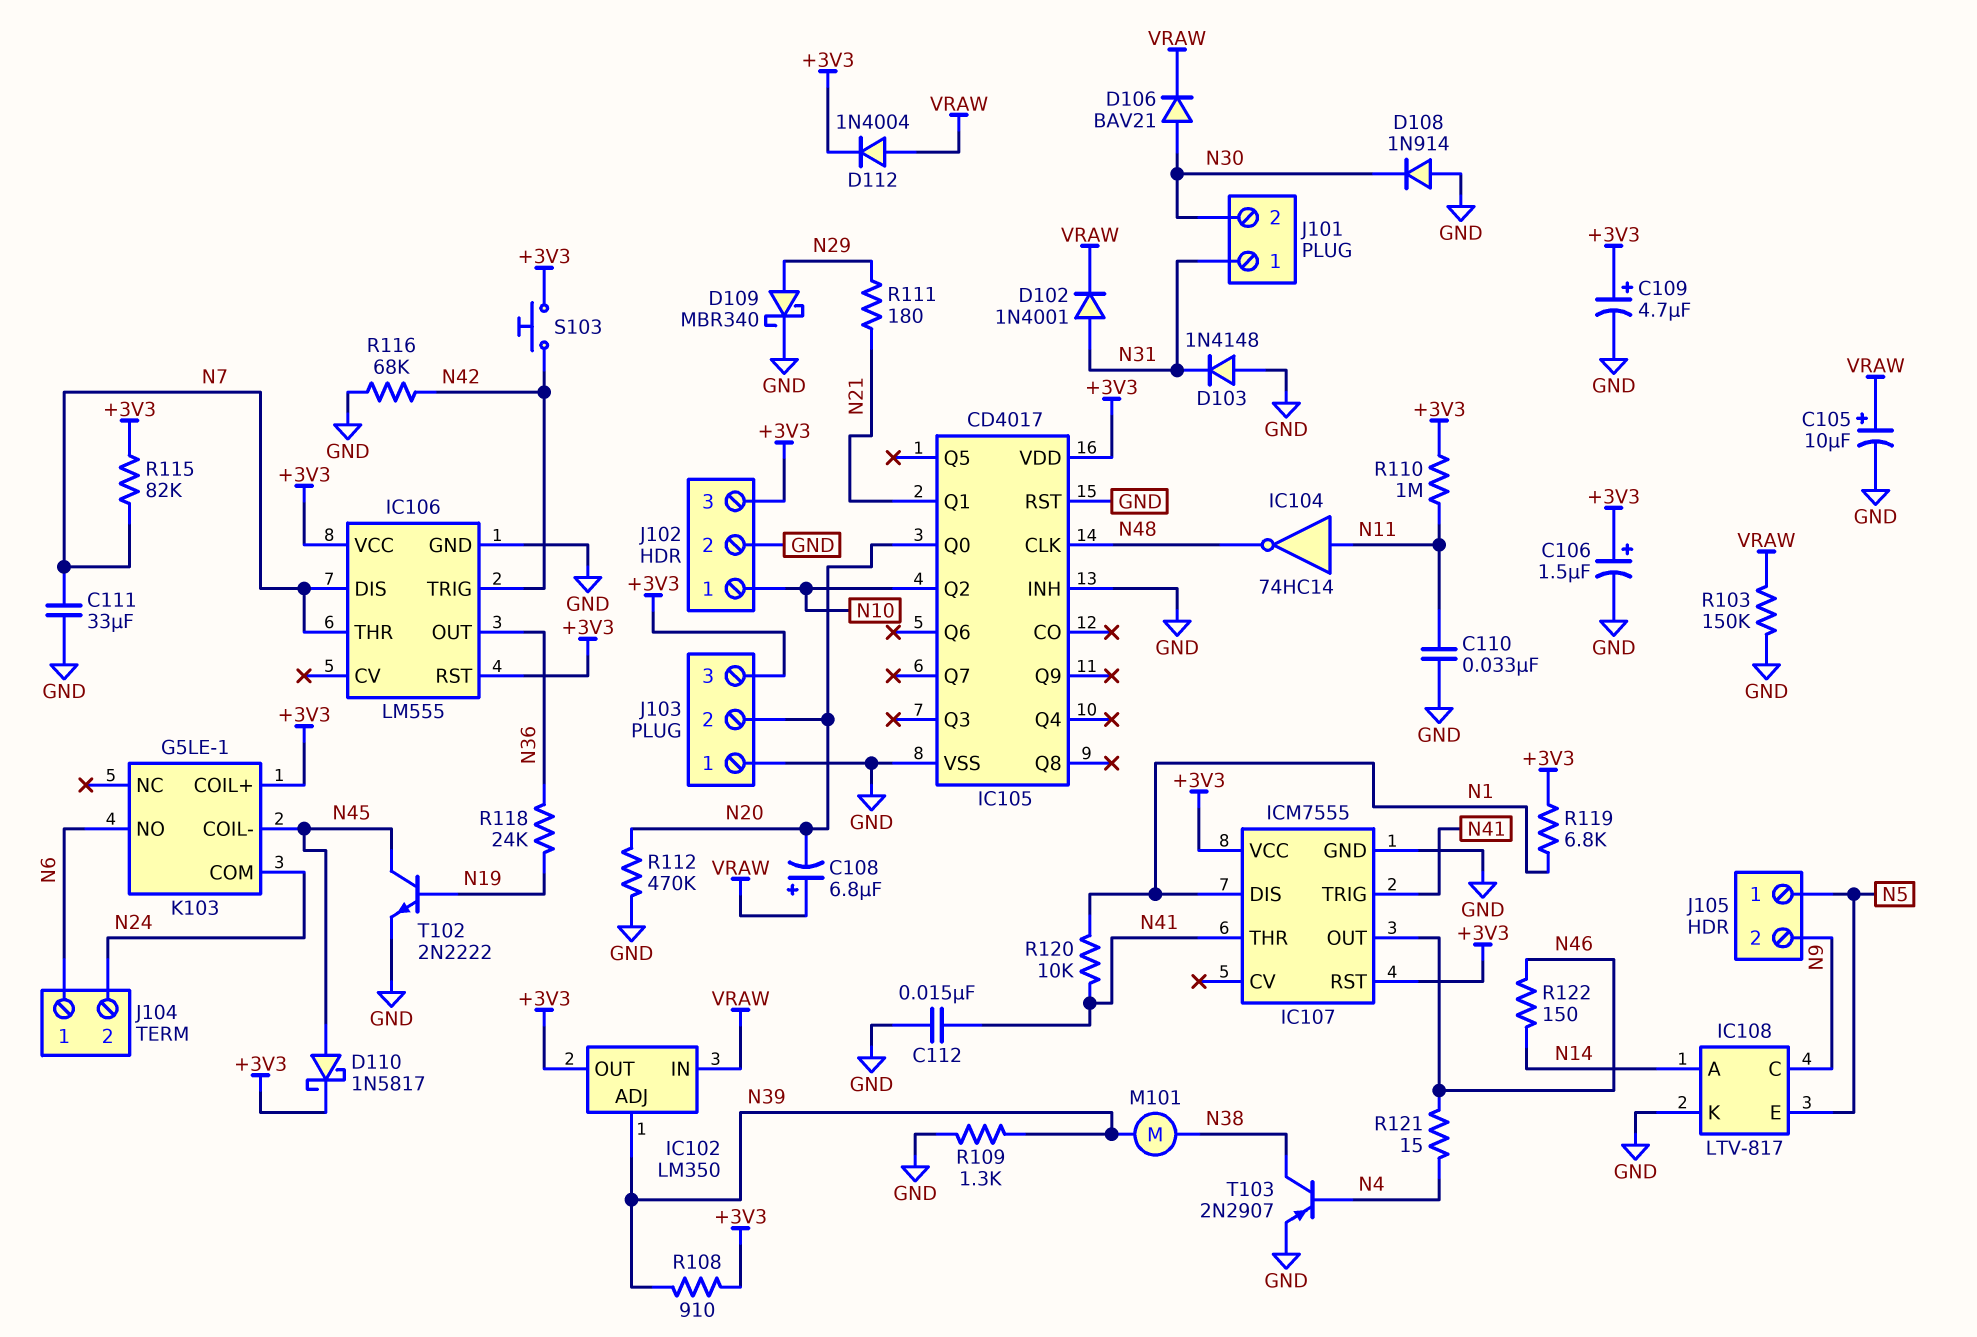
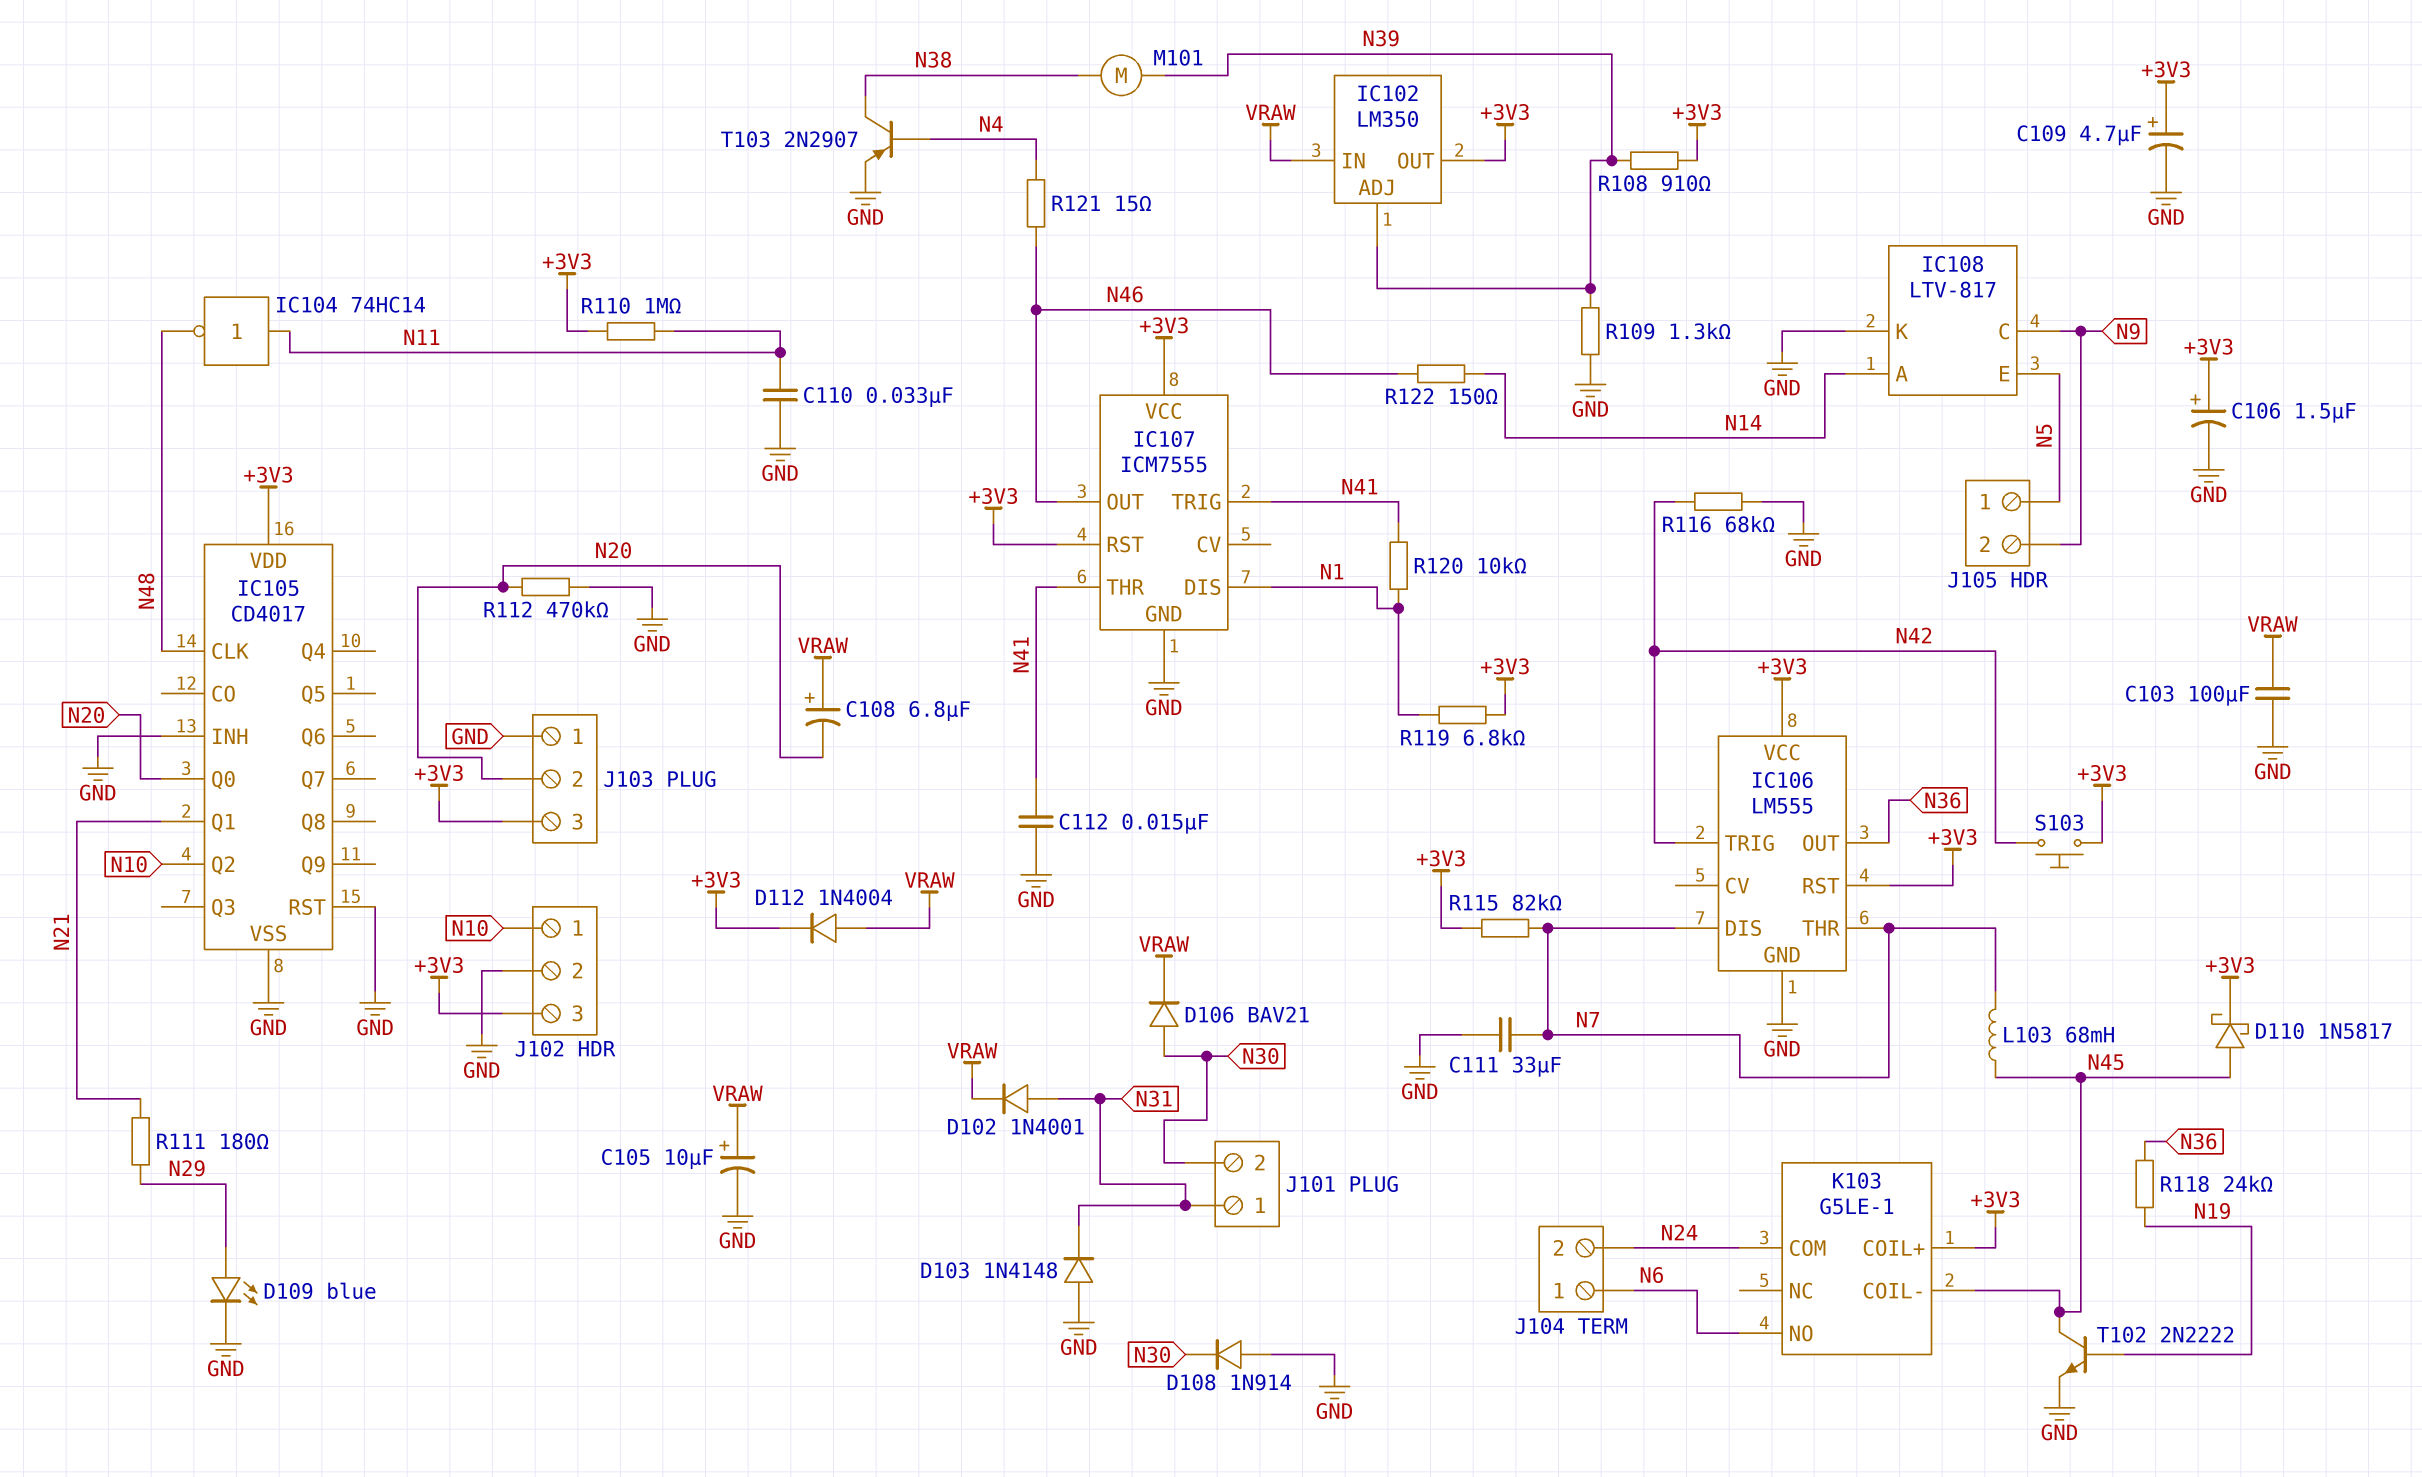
C103: none -> 100uF (GND, VRAW)
D109: schottky MBR340 (A N29, K GND) -> LED blue (A N29, K GND)
L103: none -> 68mH (N7, N45)
R103: 150k (GND, VRAW) -> none

